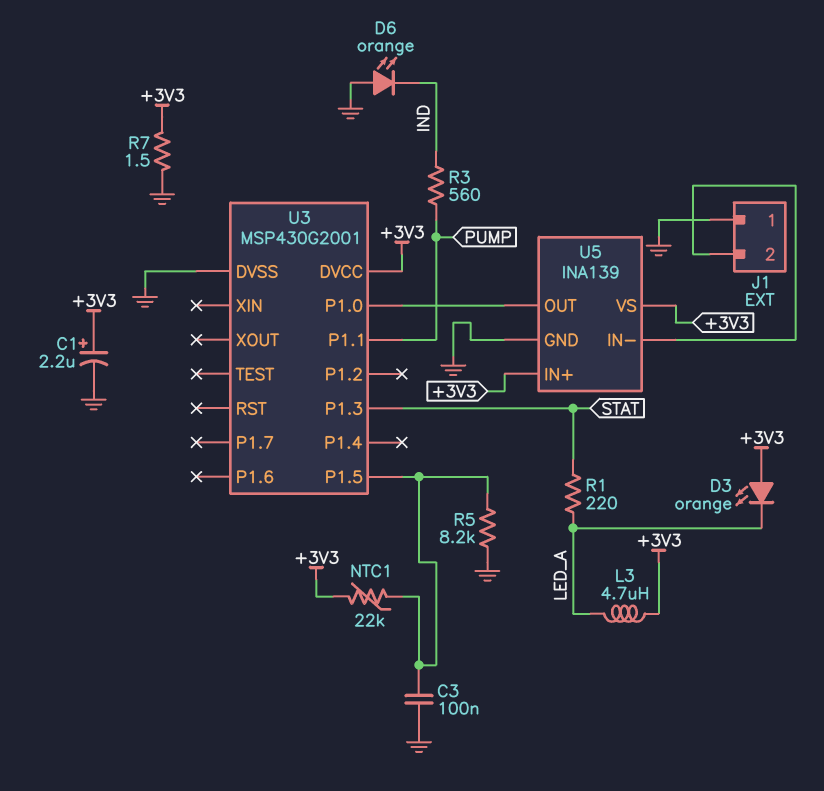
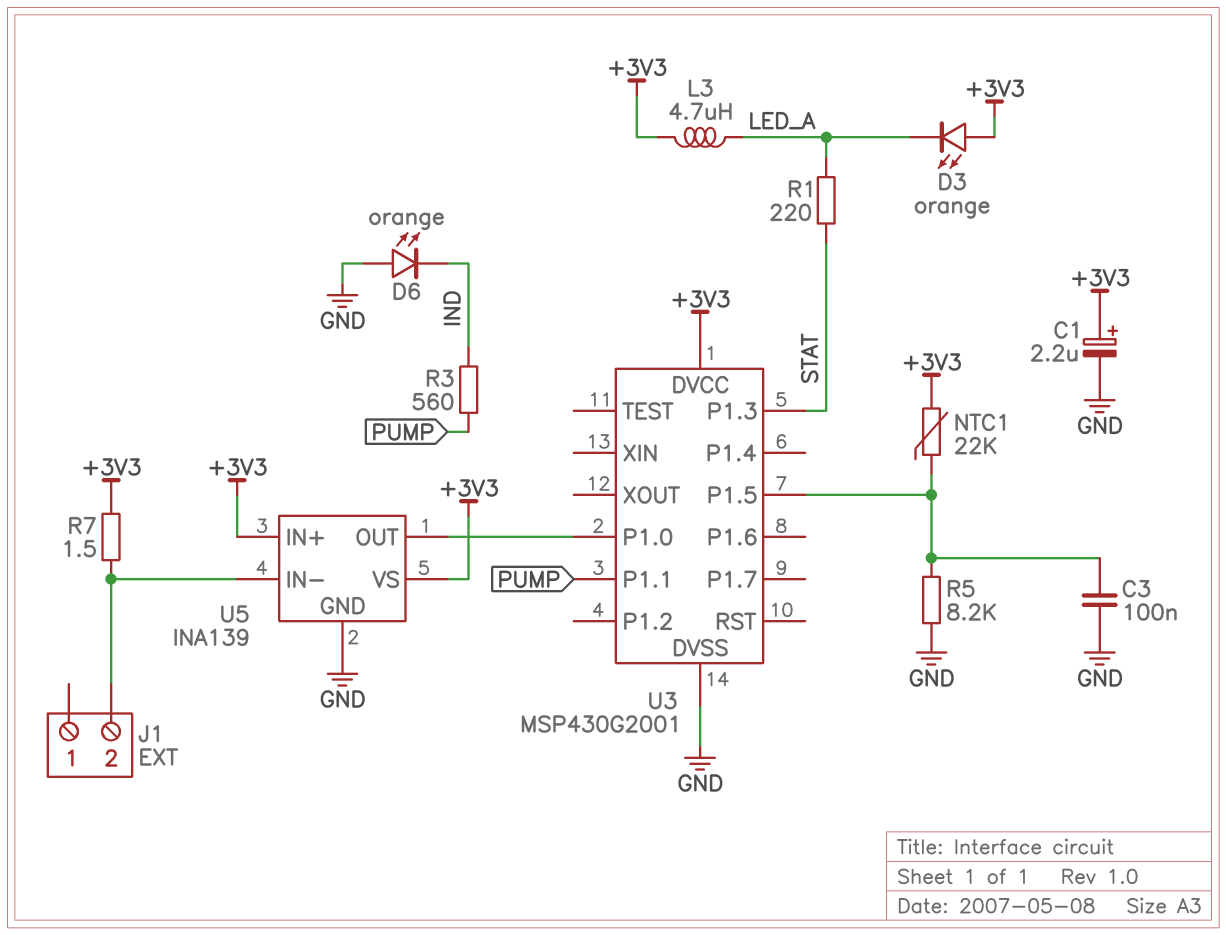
J1 pin 1: GND -> none
R7: 1.5 (+3V3, GND) -> 1.5 (+3V3, J1/2)

